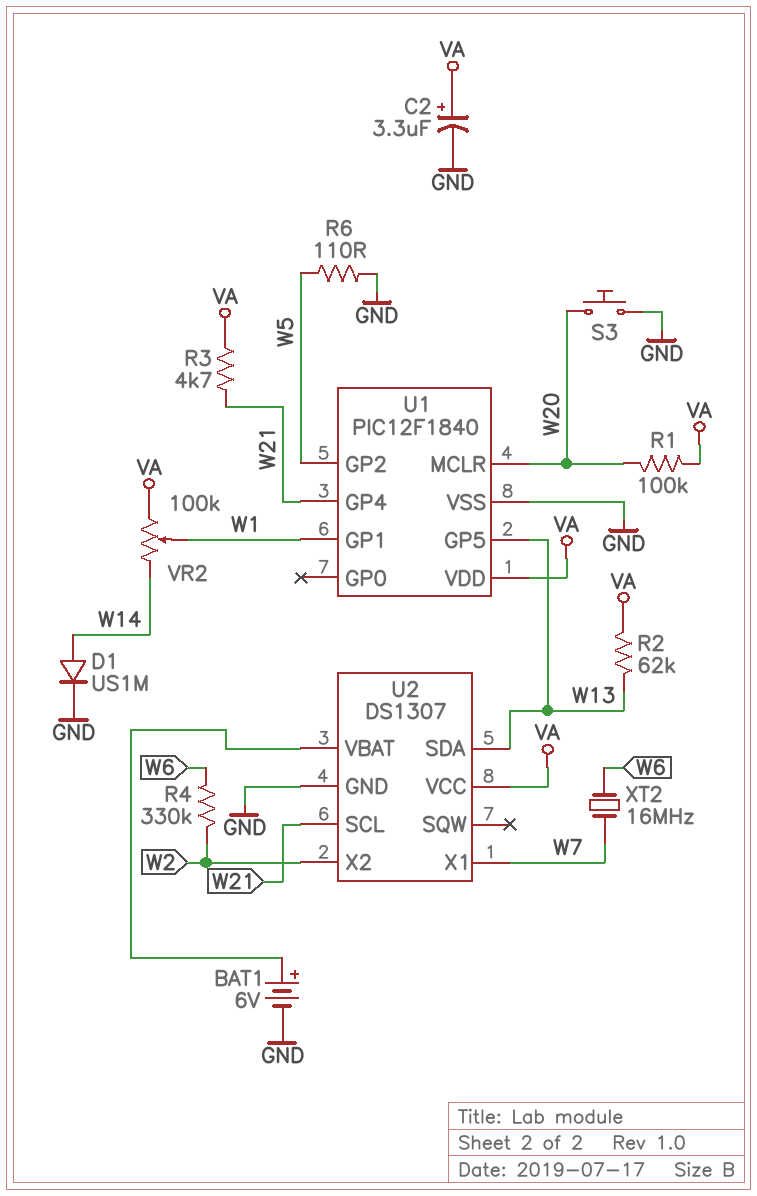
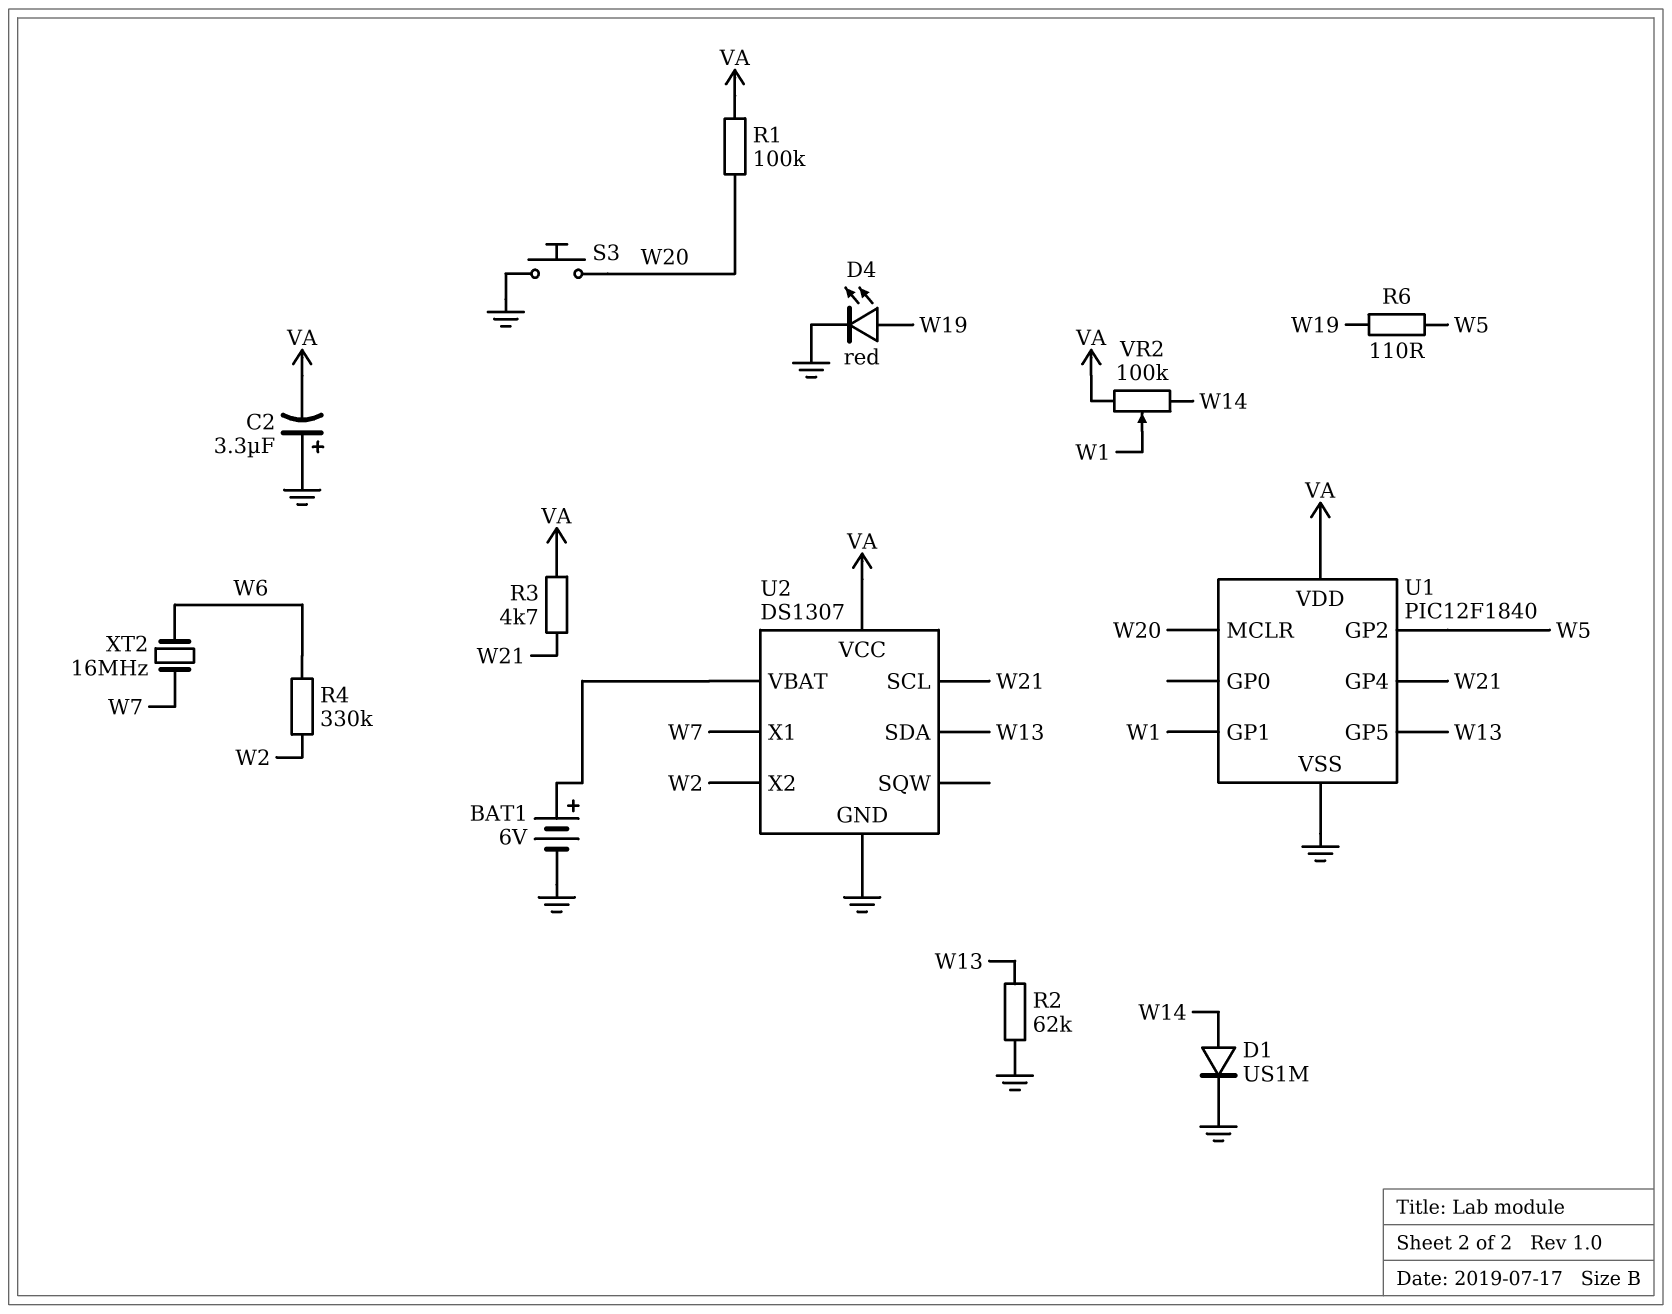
C2: 3.3uF (plus VA, minus GND) -> 3.3uF (plus GND, minus VA)
D4: none -> LED red (A W19, K GND)
R2: 62k (VA, W13) -> 62k (GND, W13)
R6: 110 (GND, W5) -> 110 (W5, W19)

